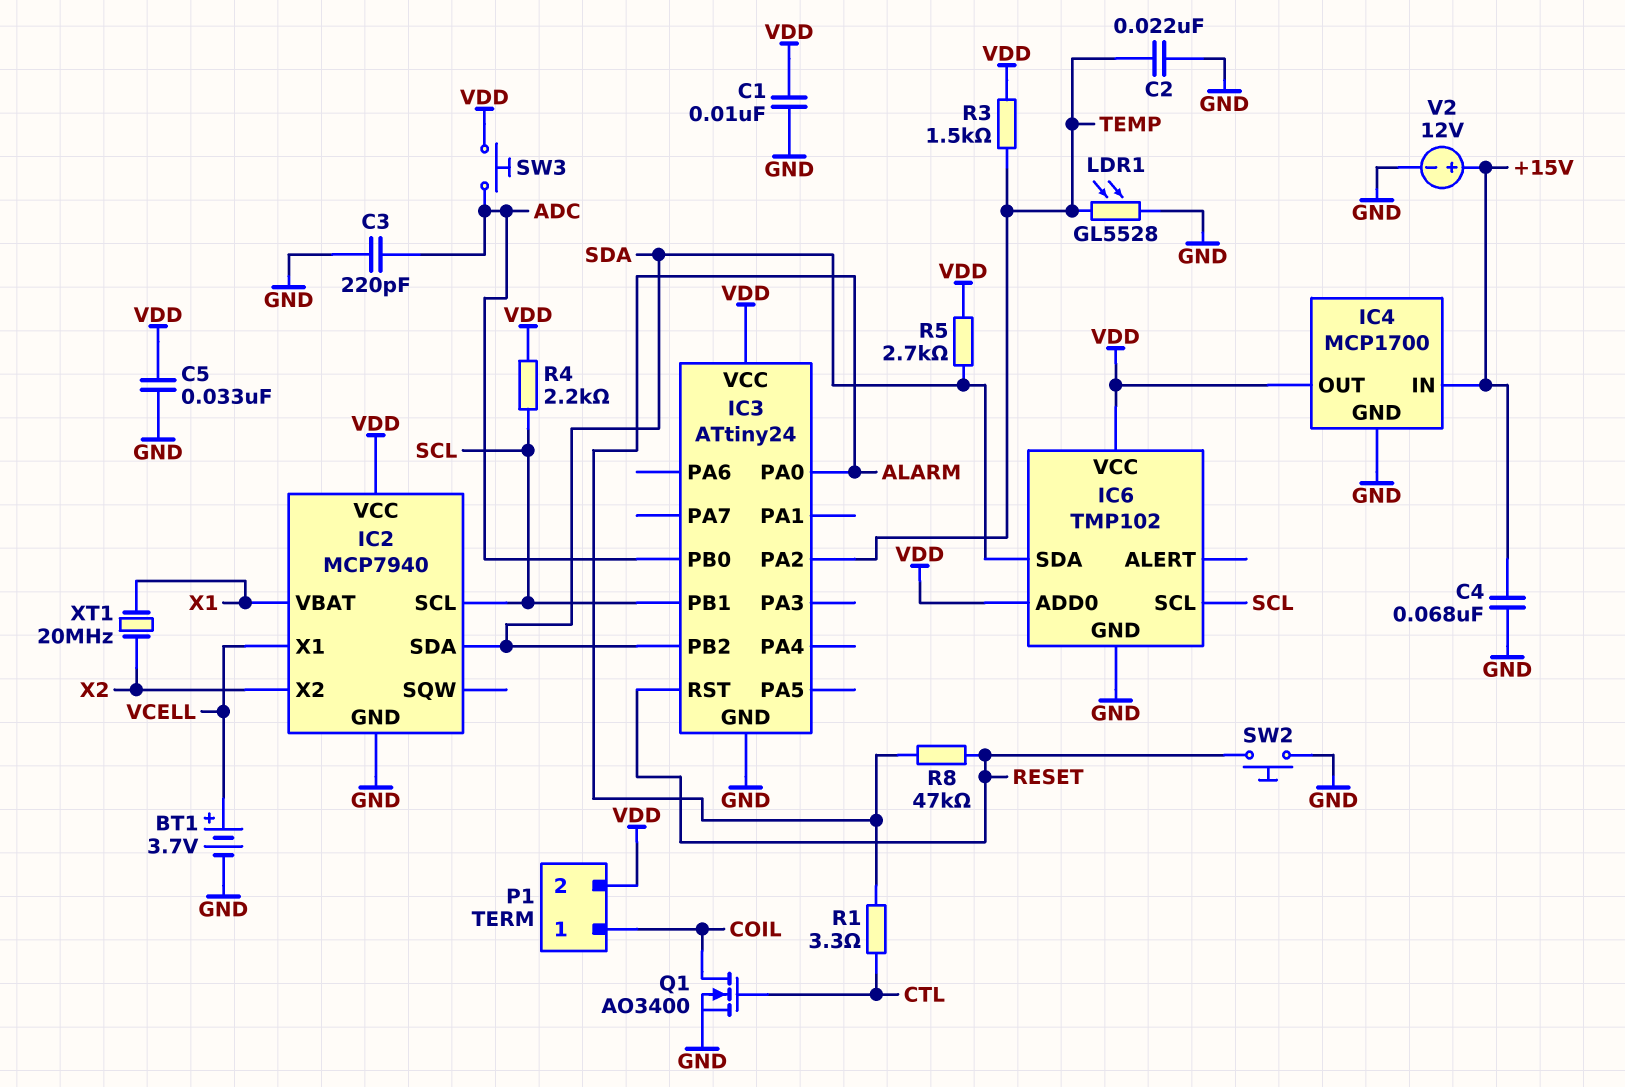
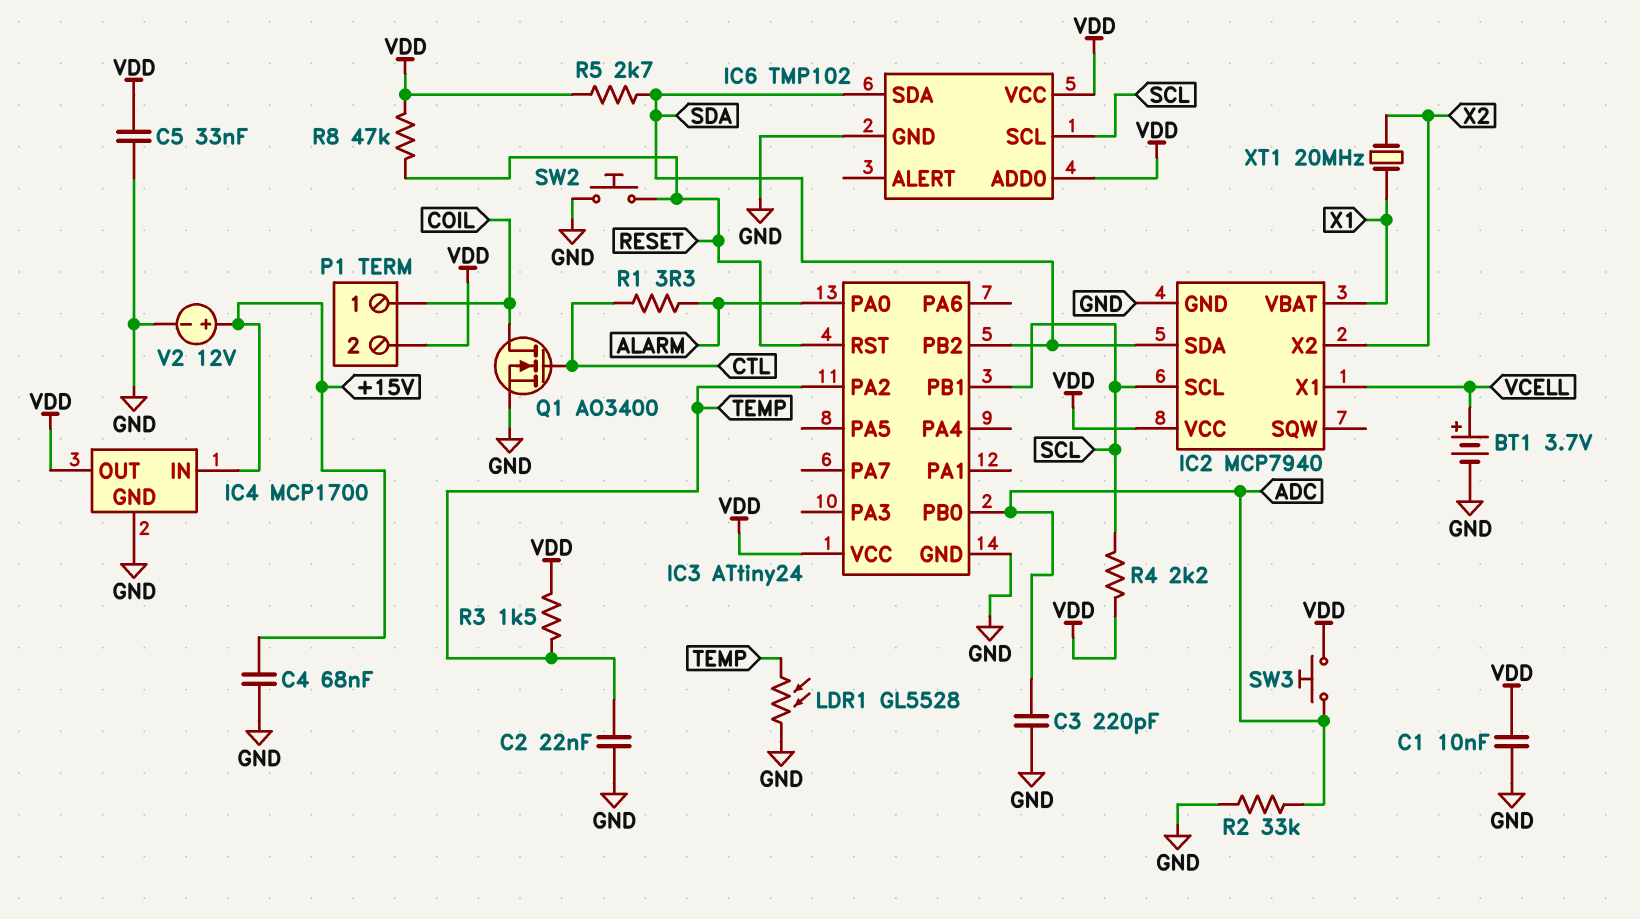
R2: none -> 33k (ADC, GND)
R8: 47k (ALARM, RESET) -> 47k (RESET, VDD)

